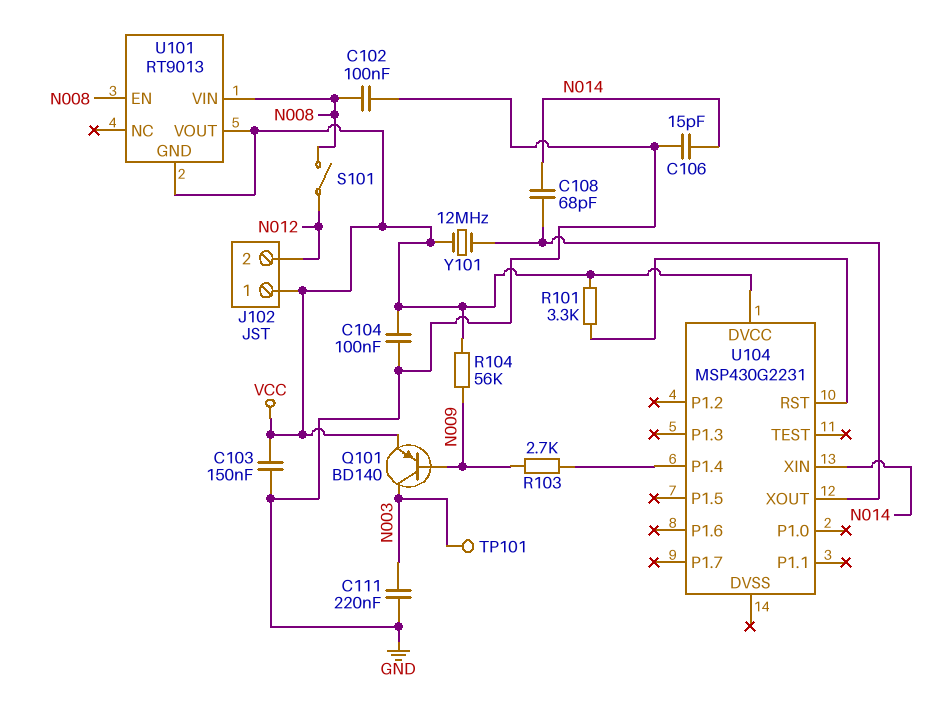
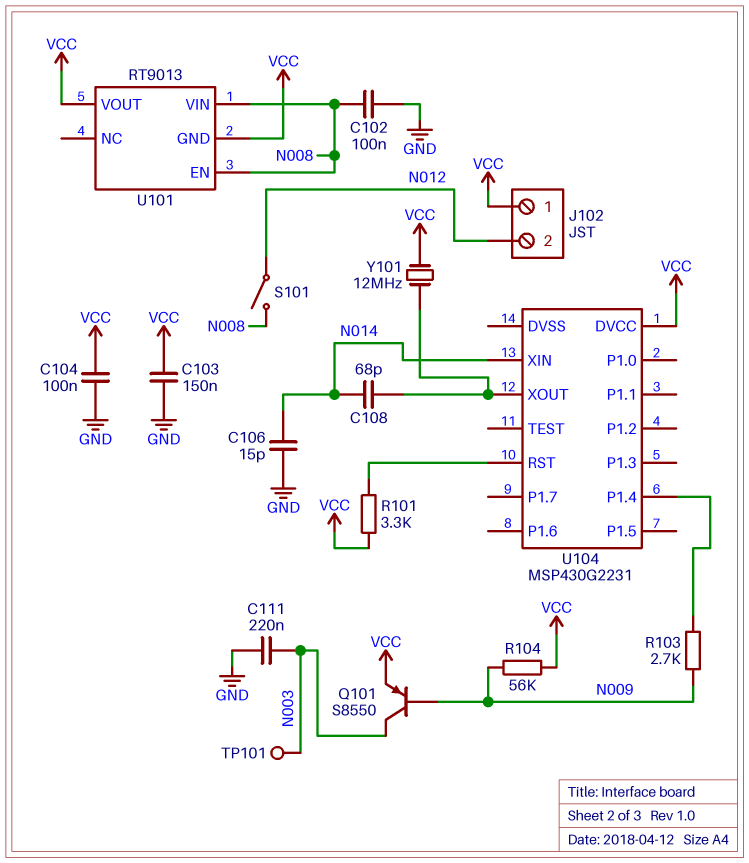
Q101: PNP BD140 (B N009, C N003, E VCC) -> PNP S8550 (B N009, C N003, E VCC)

